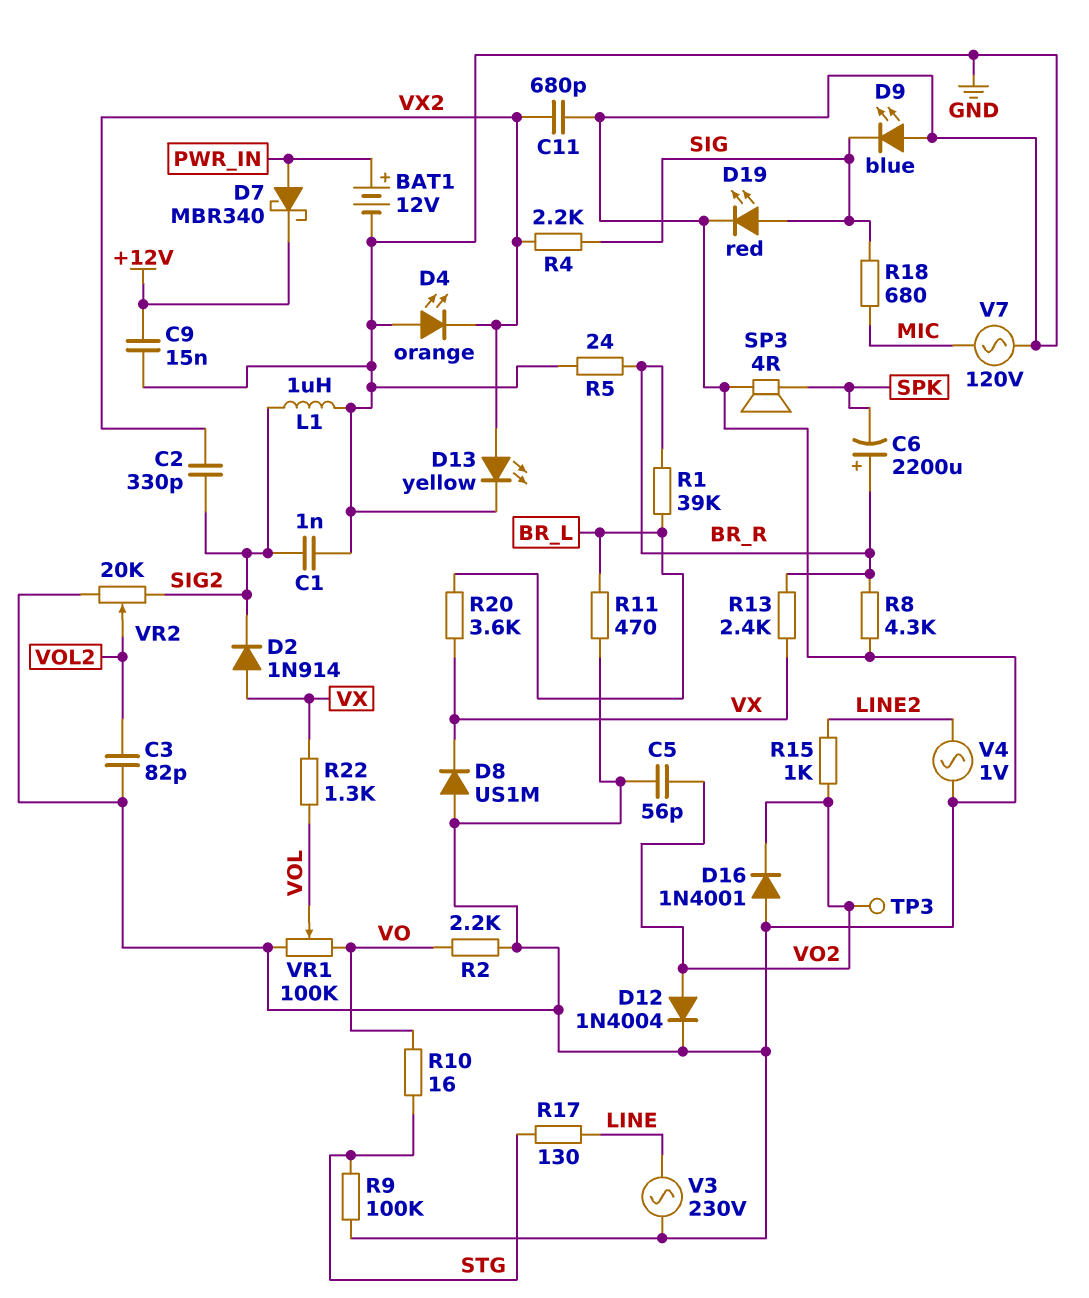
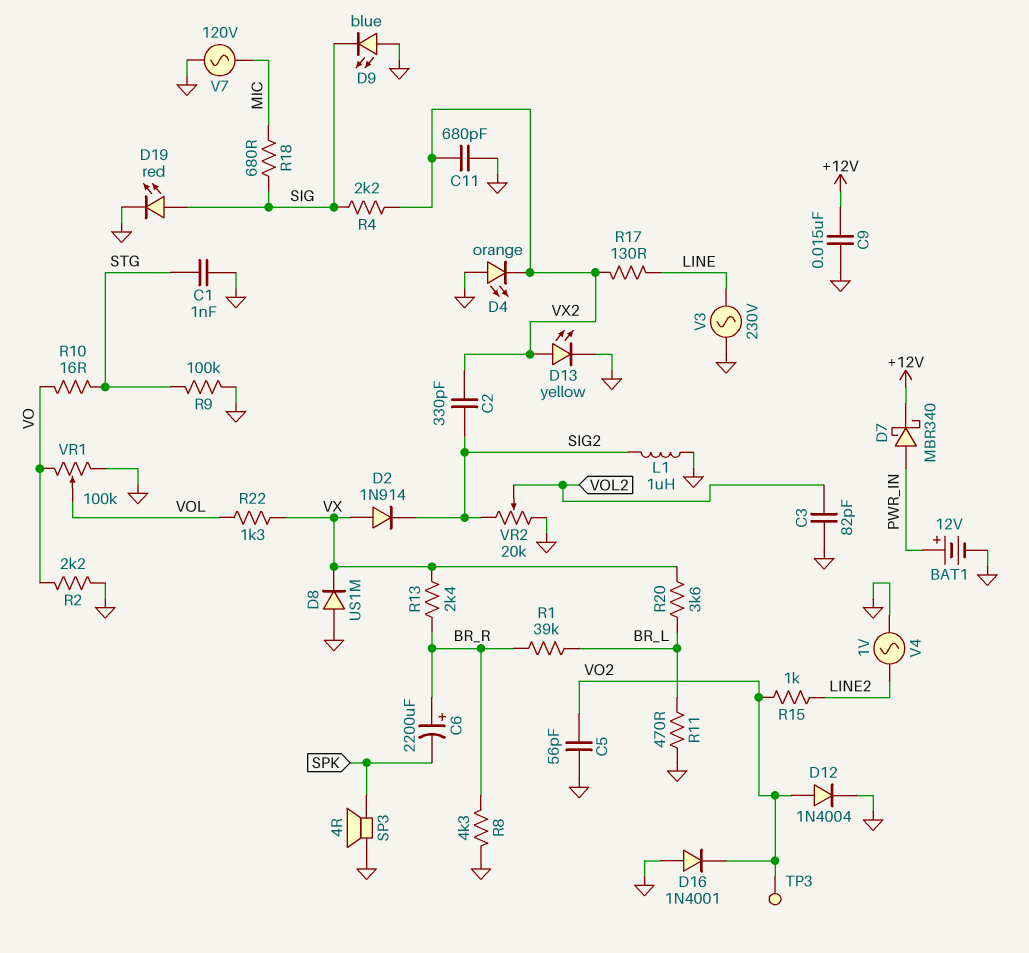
C1: 1nF (GND, SIG2) -> 1nF (GND, STG)
R5: 24 (BR_R, GND) -> none
R17: 130 (LINE, STG) -> 130 (LINE, VX2)

